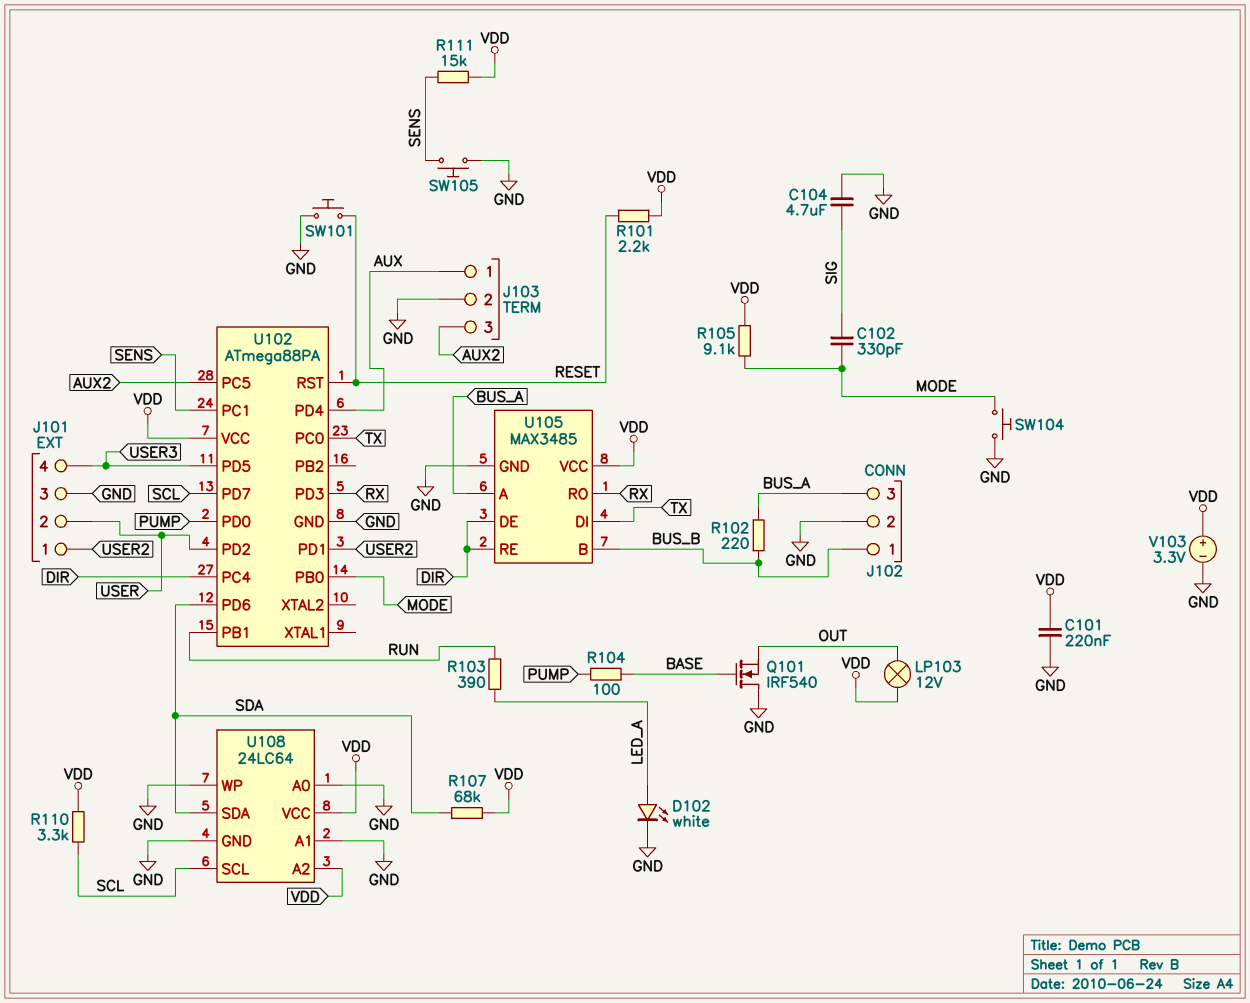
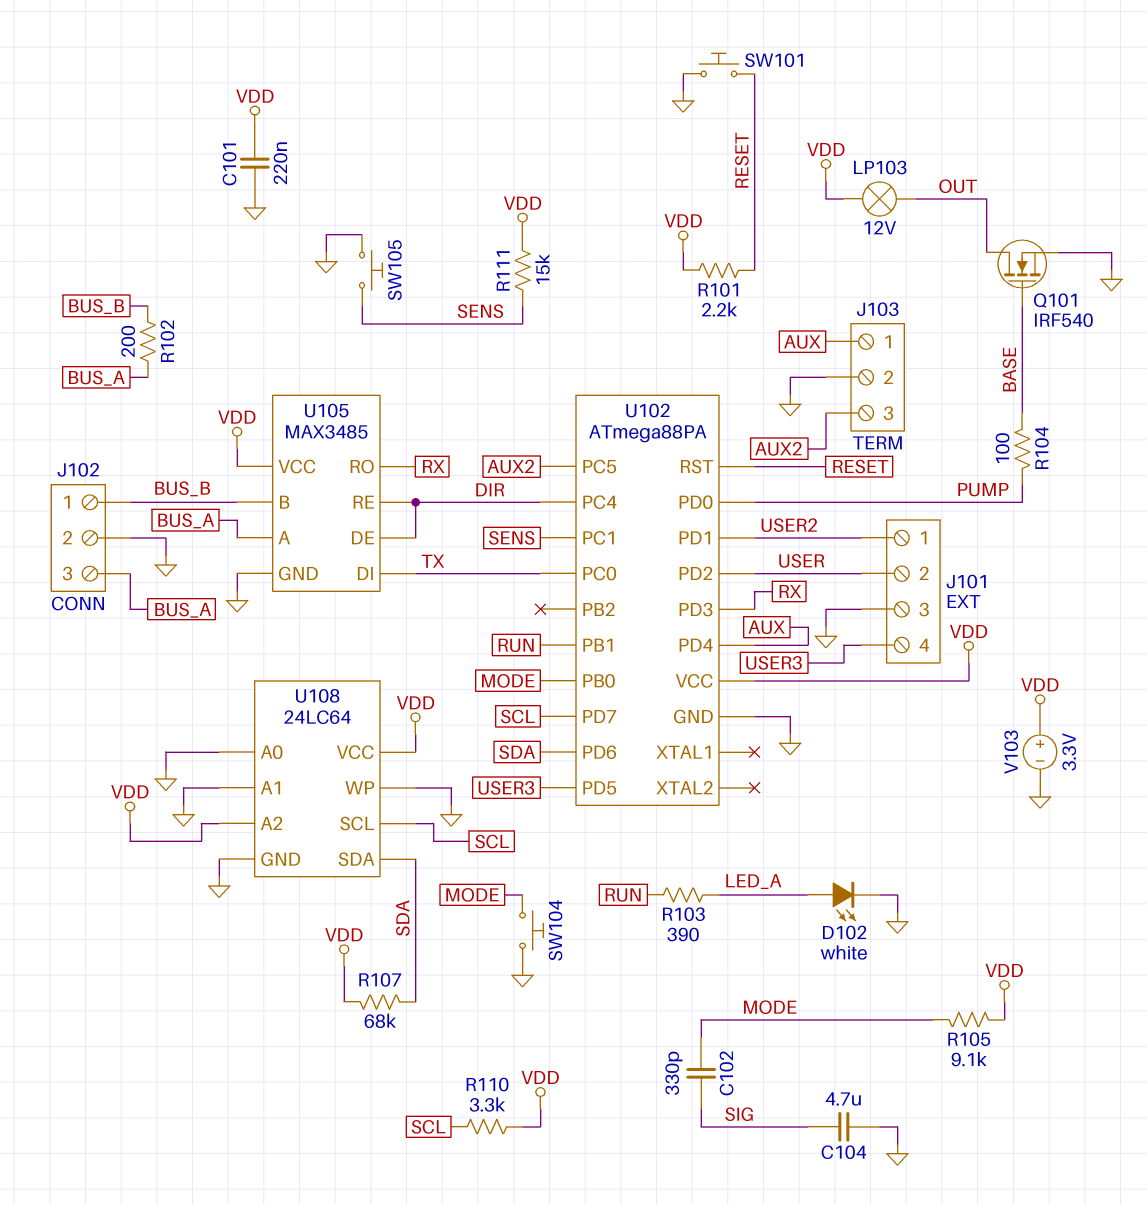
Q101: NMOS IRF540 (G BASE, D GND, S OUT) -> NMOS IRF540 (G BASE, D OUT, S GND)
R102: 220 (BUS_A, BUS_B) -> 200 (BUS_A, BUS_B)

